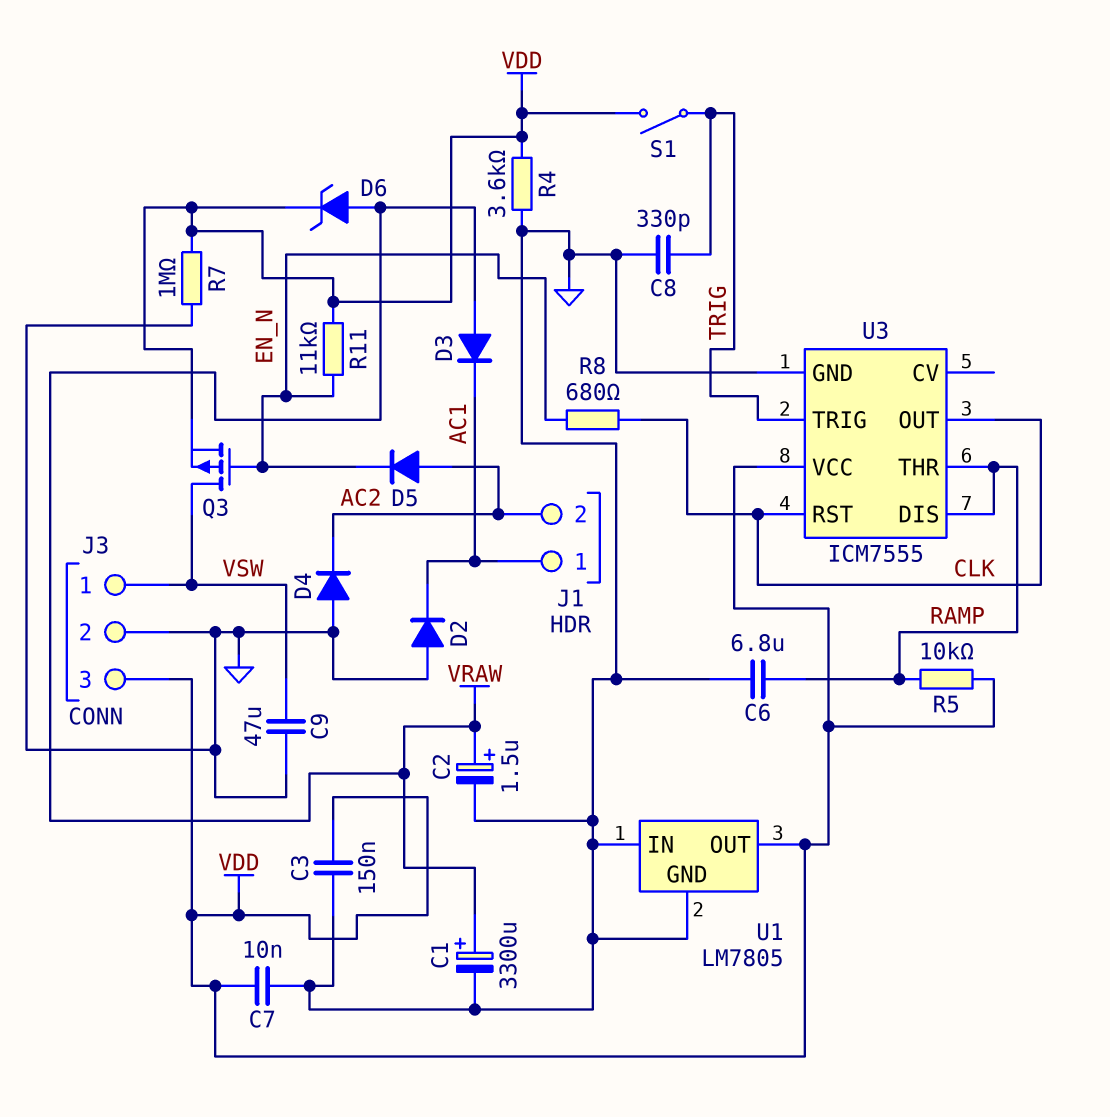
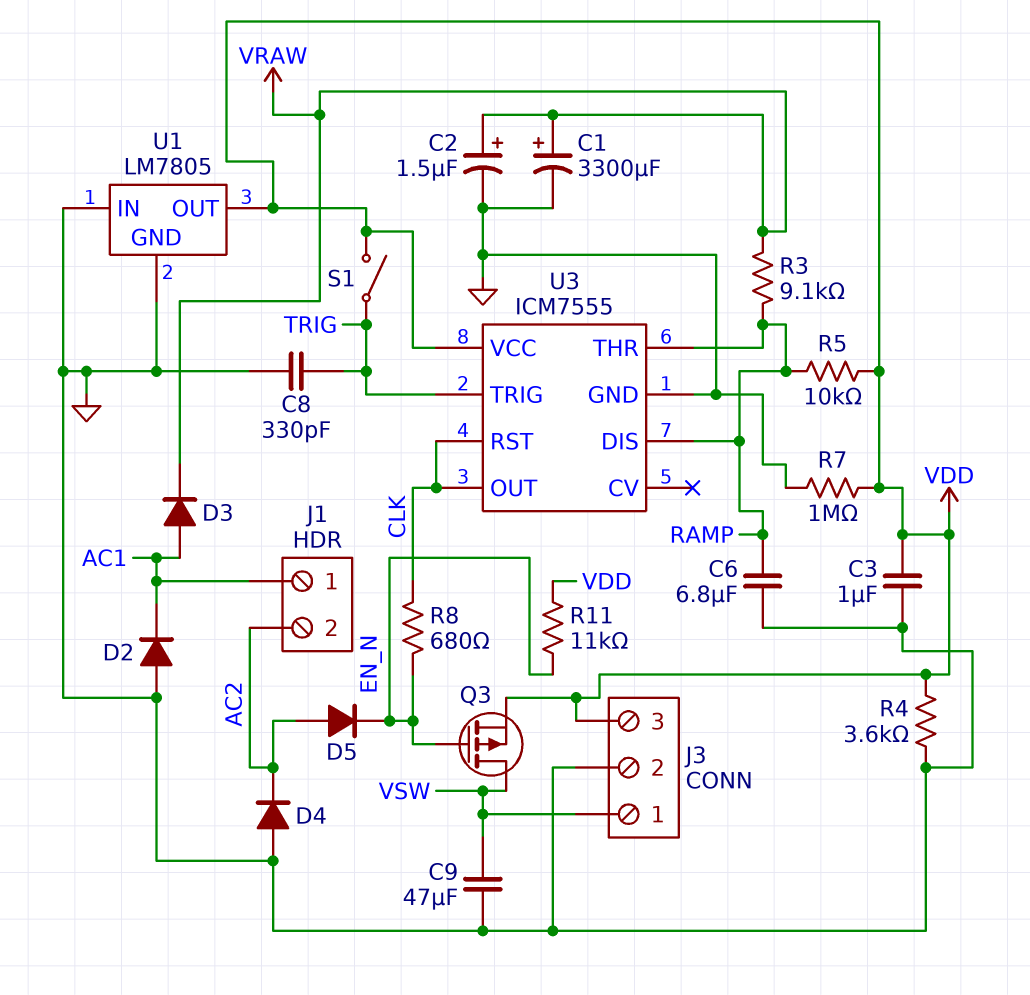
C3: 150nF (GND, VDD) -> 1uF (GND, VDD)
C7: 10nF (GND, VDD) -> none
D3: diode (A VRAW, K AC1) -> diode (A AC1, K VRAW)
D6: zener (A VRAW, K VDD) -> none
R3: none -> 9.1k (RAMP, VRAW)

